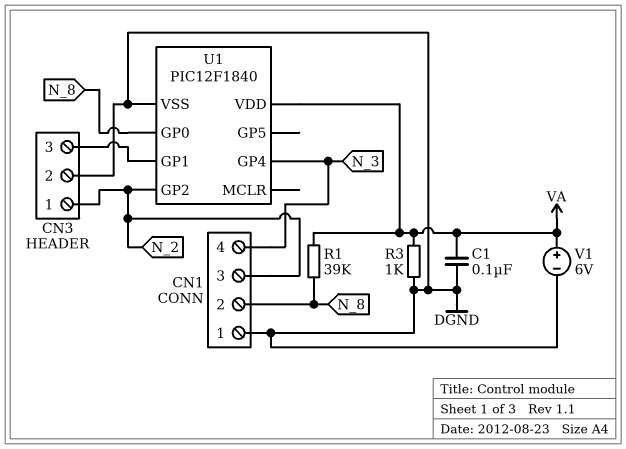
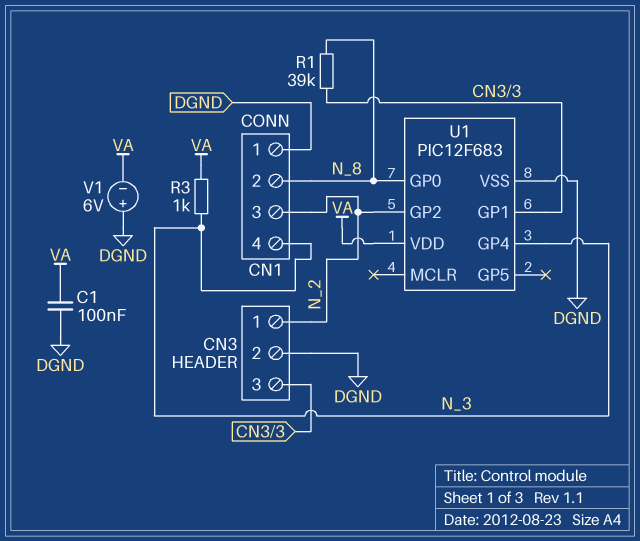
R1: 39k (N_8, VA) -> 39k (CN3/3, N_8)
R3: 1k (DGND, VA) -> 1k (N_3, VA)
U1: PIC12F1840 -> PIC12F683
V1: 6V (plus VA, minus DGND) -> 6V (plus DGND, minus VA)

